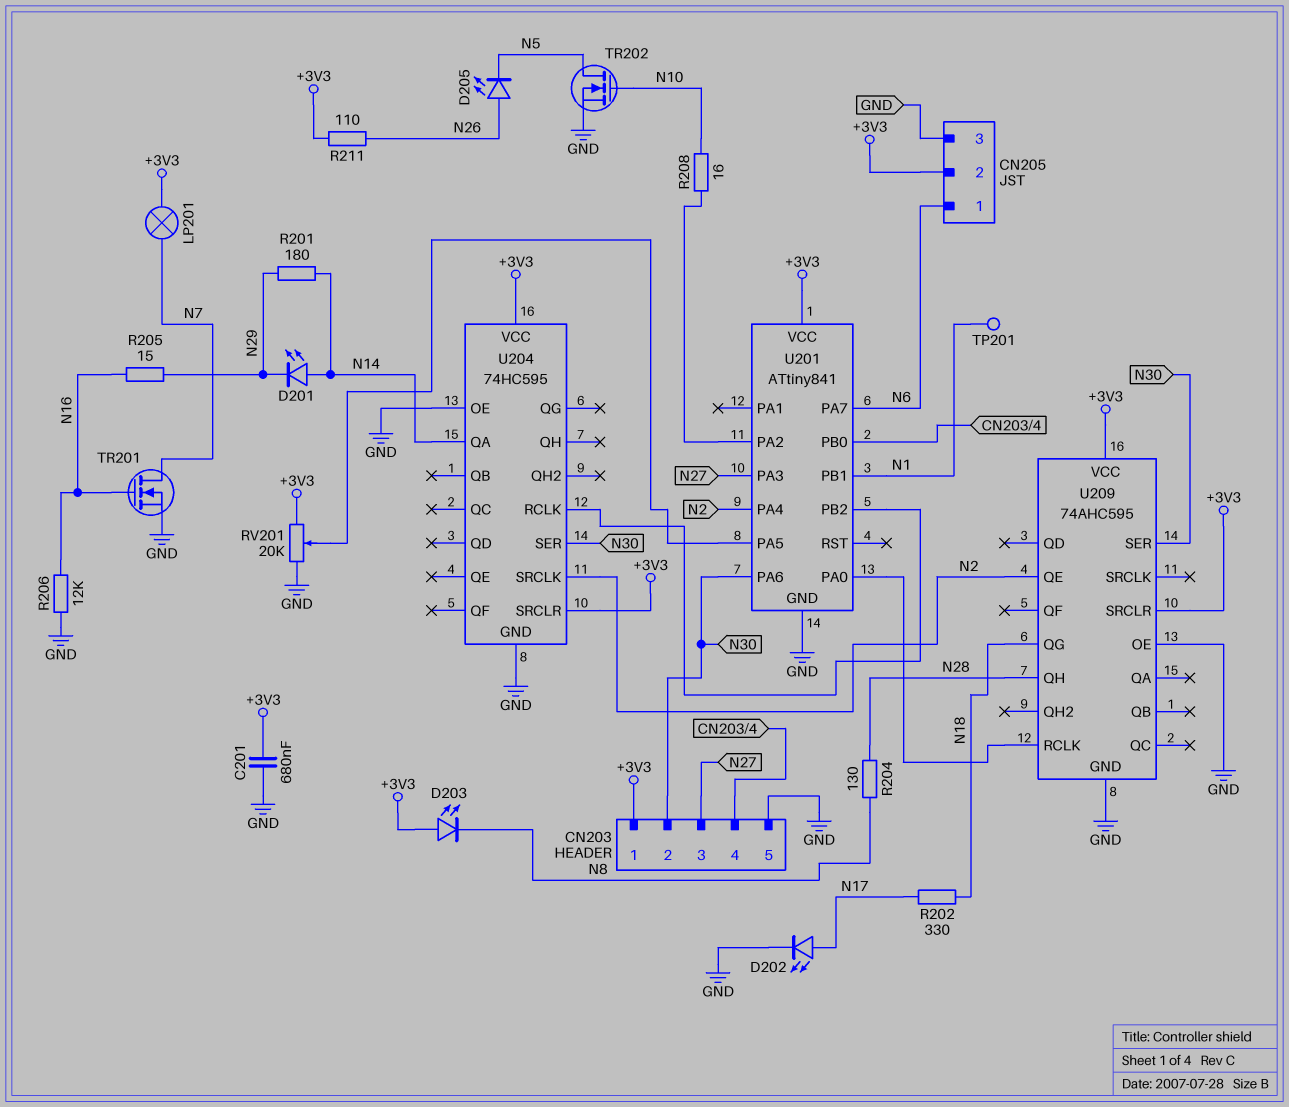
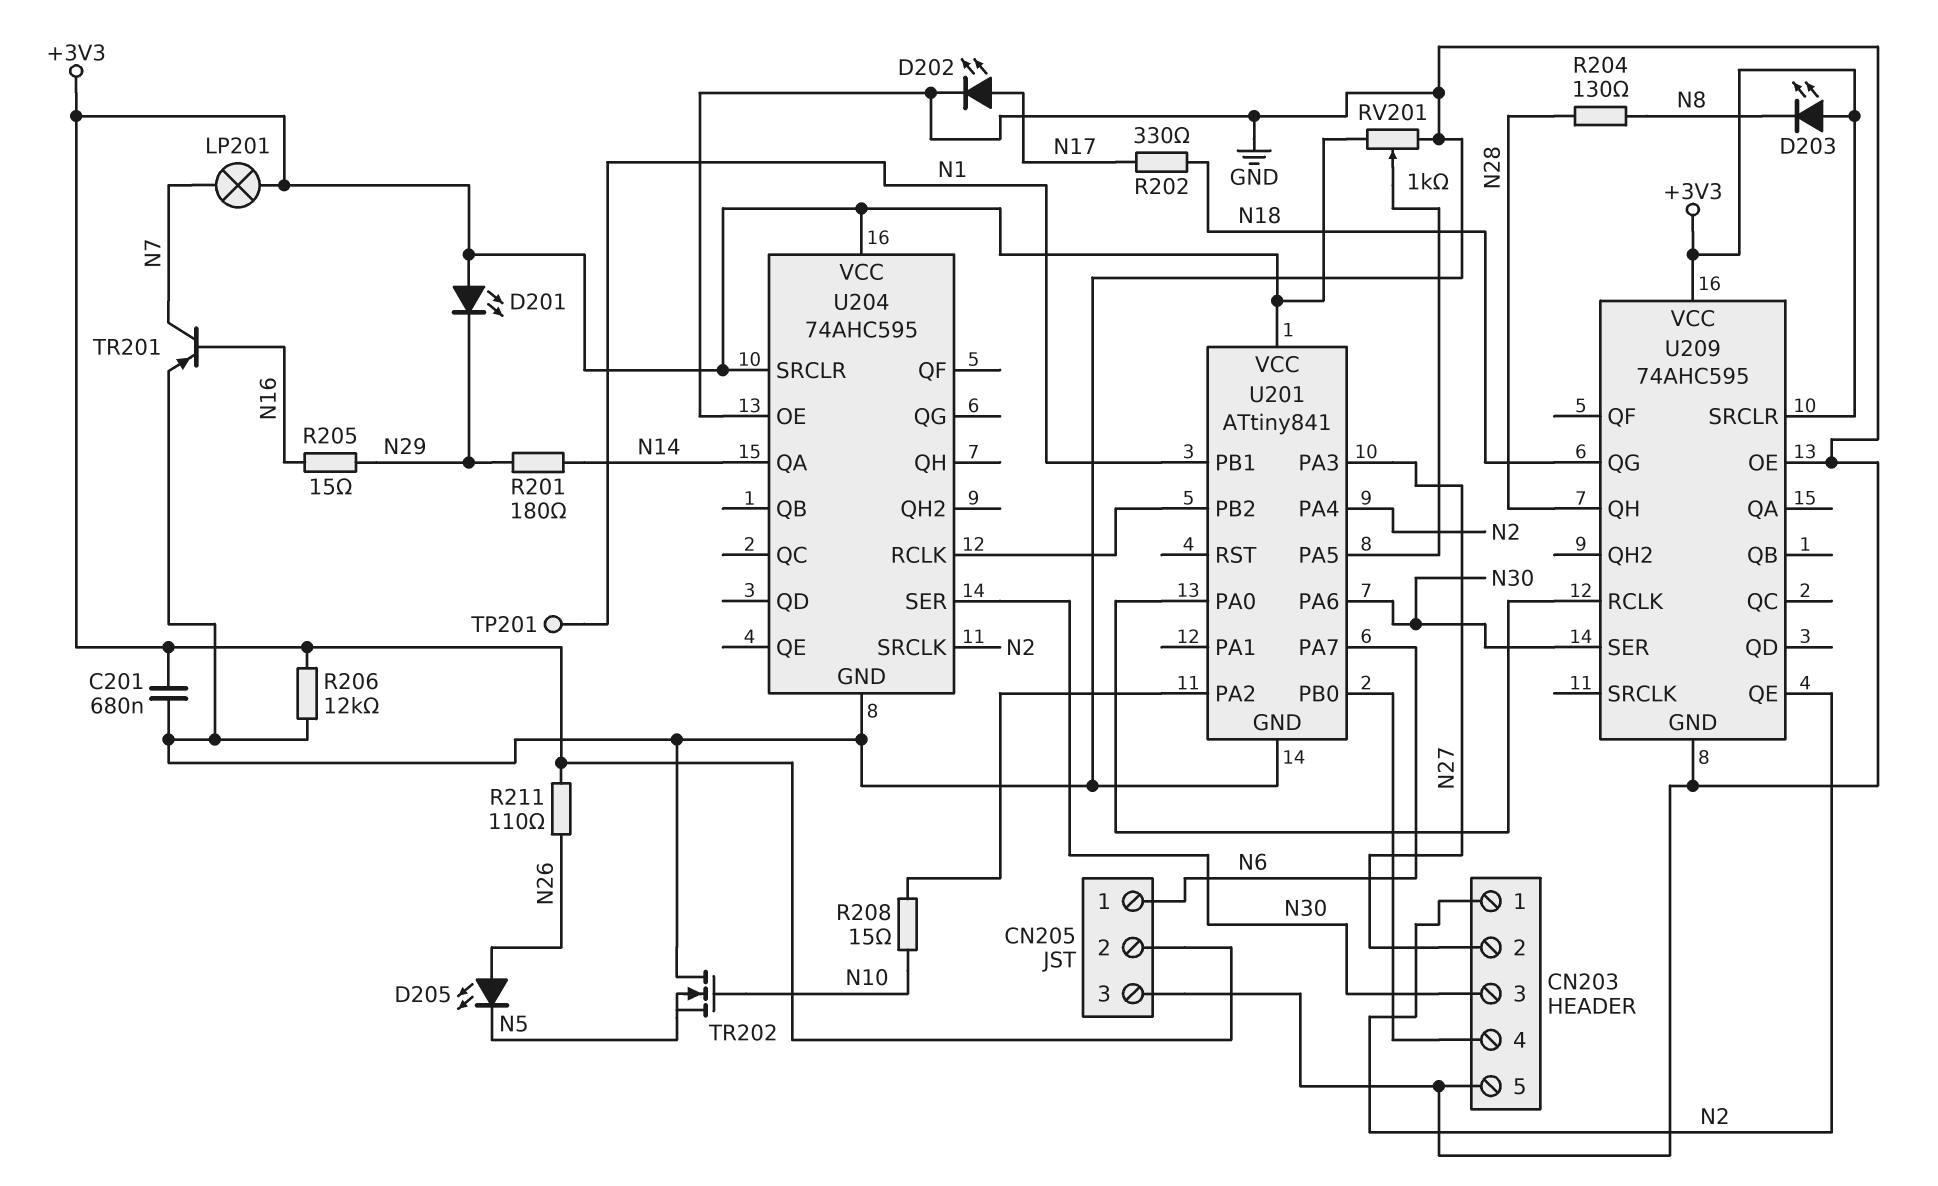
CN203 pin 1: +3V3 -> N2
CN203 pin 2: N30 -> N27
CN203 pin 3: N27 -> N30
D201: LED (A N14, K N29) -> LED (A +3V3, K N29)
R206: 12k (GND, N16) -> 12k (+3V3, GND)
R208: 16 (N10, U201/PA2) -> 15 (N10, U201/PA2)
RV201: 20k (+3V3, GND, wiper U201/PA5) -> 1k (+3V3, GND, wiper U201/PA5)
TR201: NMOS (G N16, D N7, S GND) -> PNP (B N16, C N7, E GND)
TR202: NMOS (G N10, D N5, S GND) -> NMOS (G N10, D GND, S N5)
U204: 74HC595 -> 74AHC595

